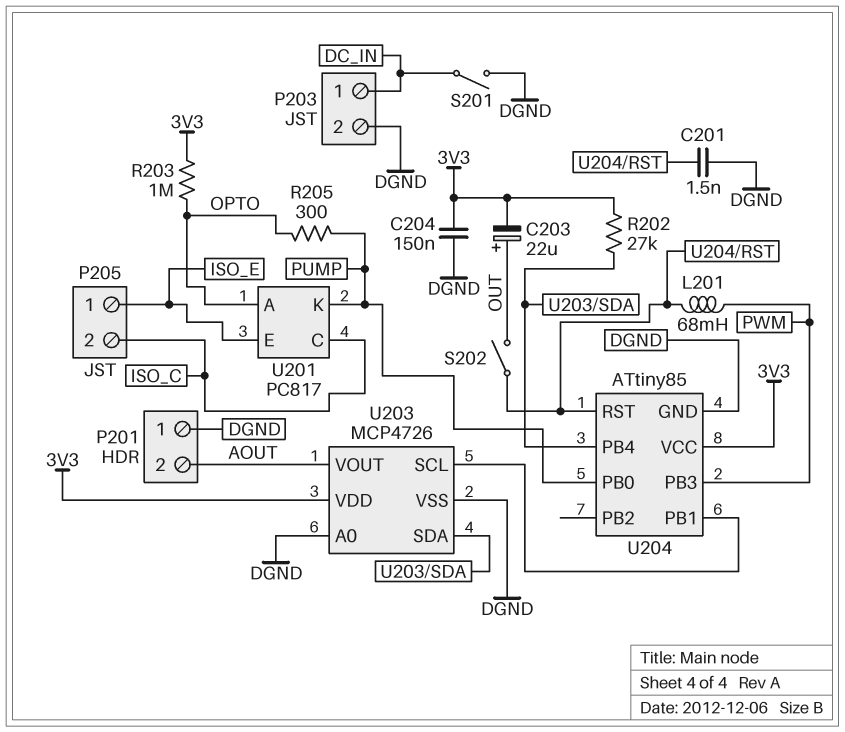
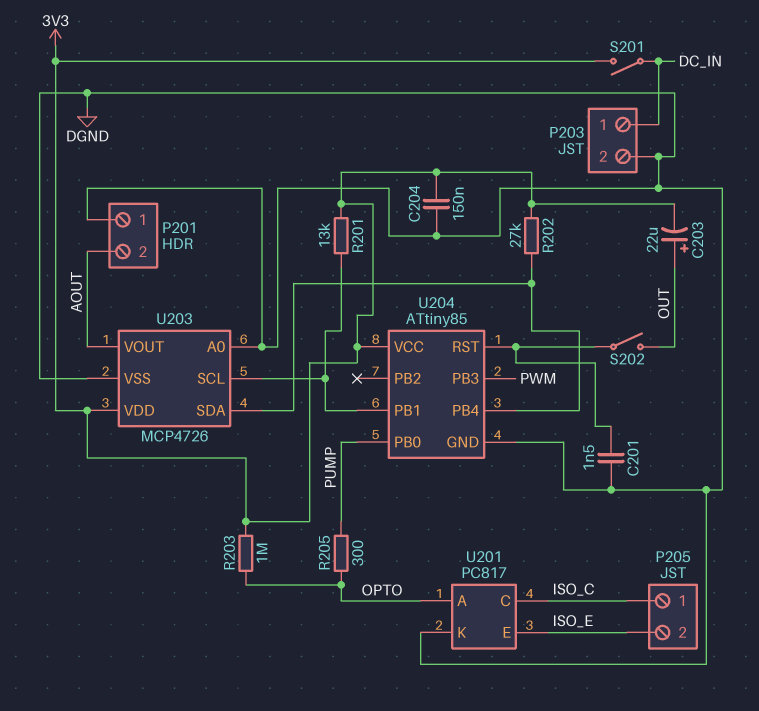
L201: 68mH (PWM, U204/RST) -> none
P205 pin 1: ISO_E -> ISO_C
P205 pin 2: ISO_C -> ISO_E
R201: none -> 13k (3V3, U203/SCL)
S201: switch (DC_IN, DGND) -> switch (3V3, DC_IN)
U201 pin K: PUMP -> DGND

